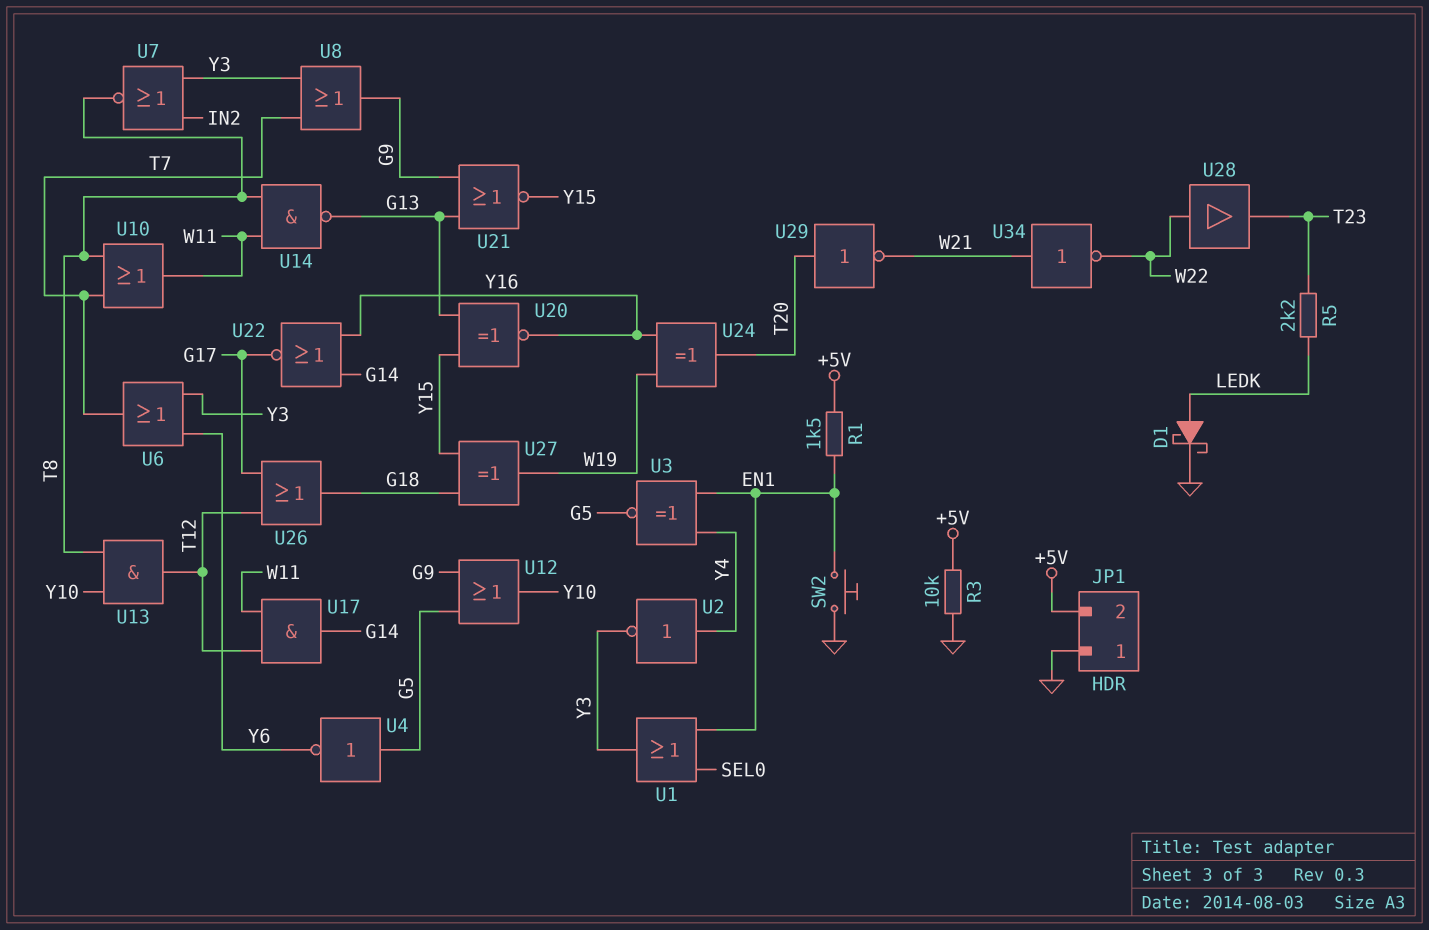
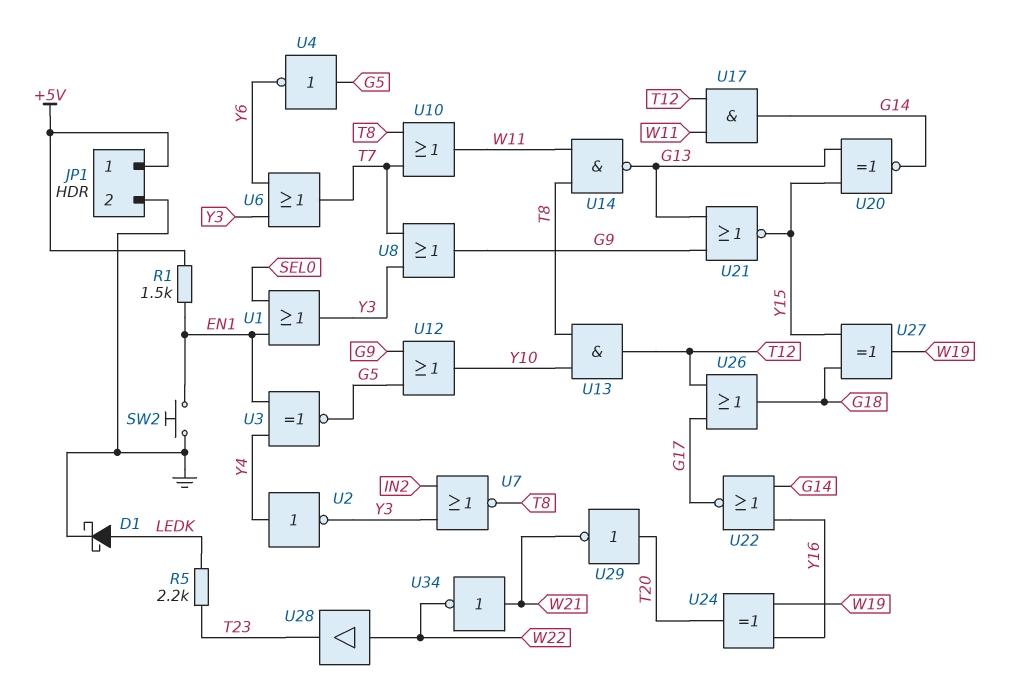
JP1 pin 1: GND -> +5V
JP1 pin 2: +5V -> GND
R3: 10k (+5V, GND) -> none
U20: XNOR (in G13, in Y15, out Y16) -> XNOR (in G13, in Y15, out G14)

